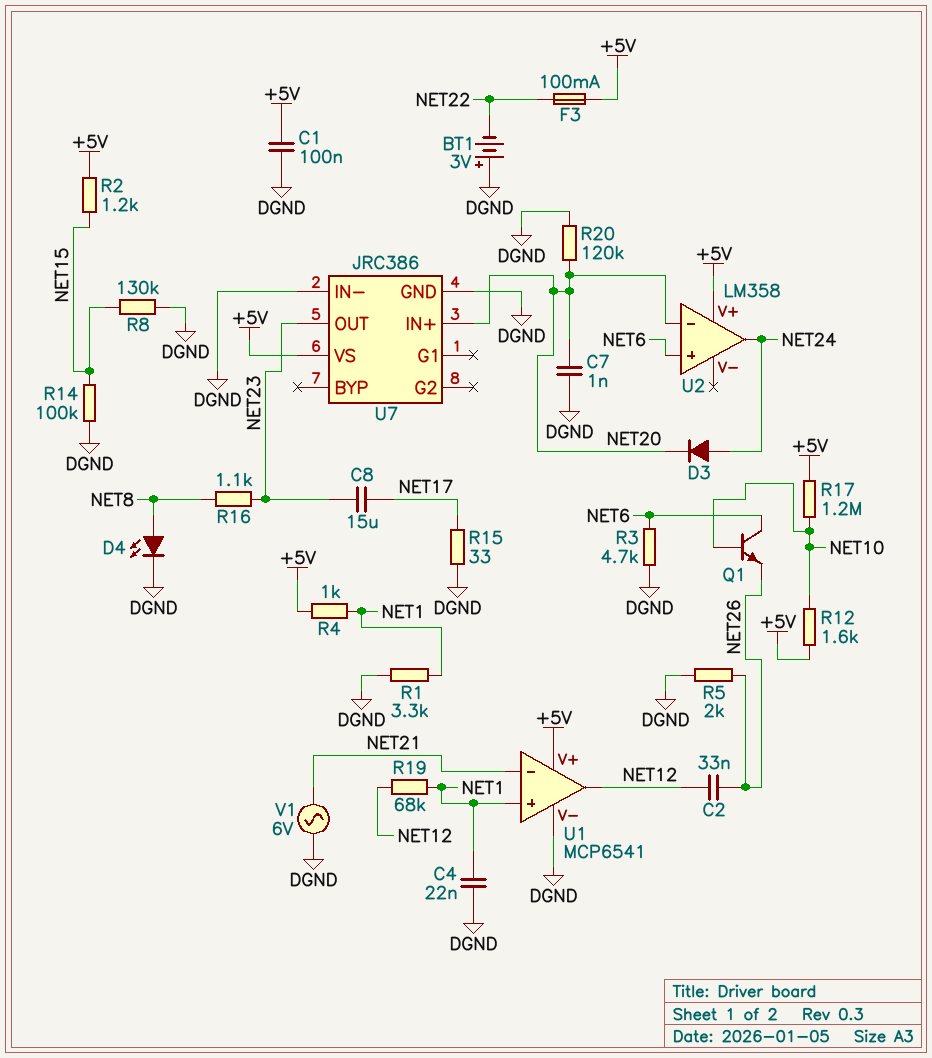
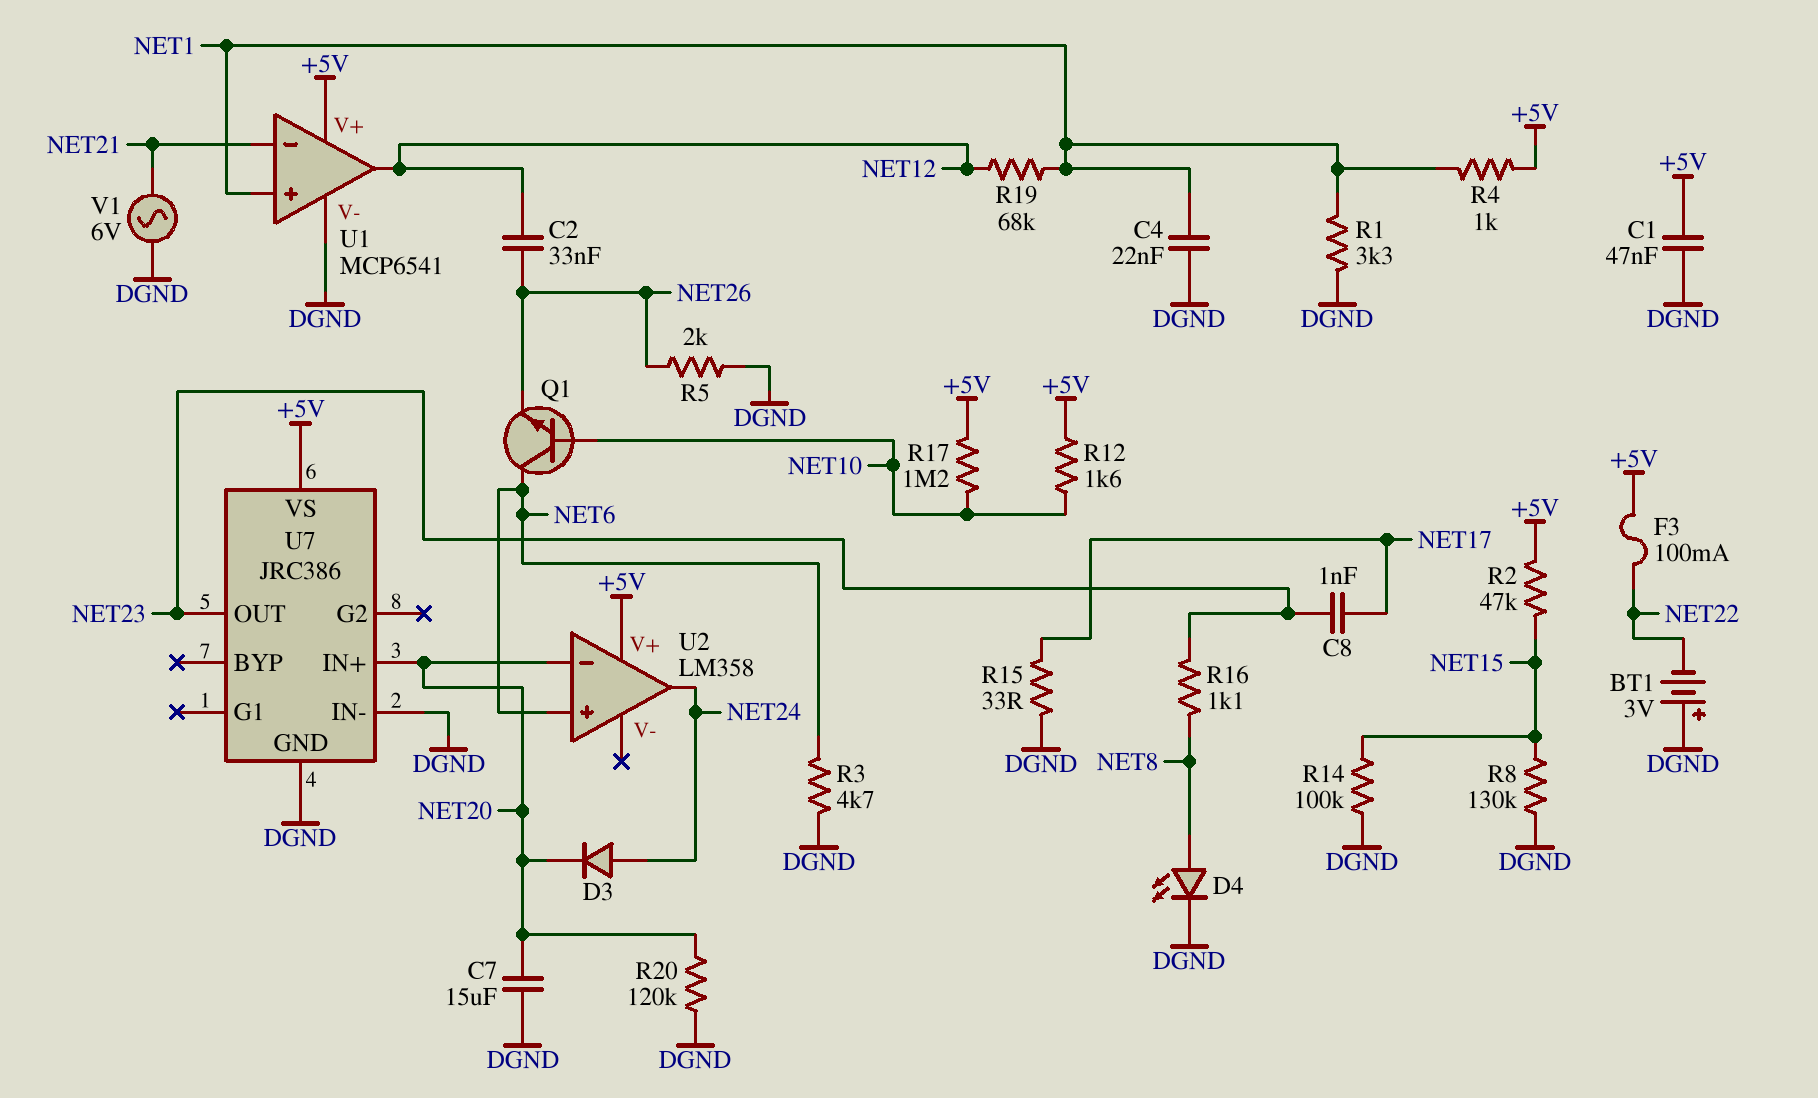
C1: 100nF (+5V, DGND) -> 47nF (+5V, DGND)
C7: 1nF (DGND, NET20) -> 15uF (DGND, NET20)
C8: 15uF (NET17, NET23) -> 1nF (NET17, NET23)
R2: 1.2k (+5V, NET15) -> 47k (+5V, NET15)

